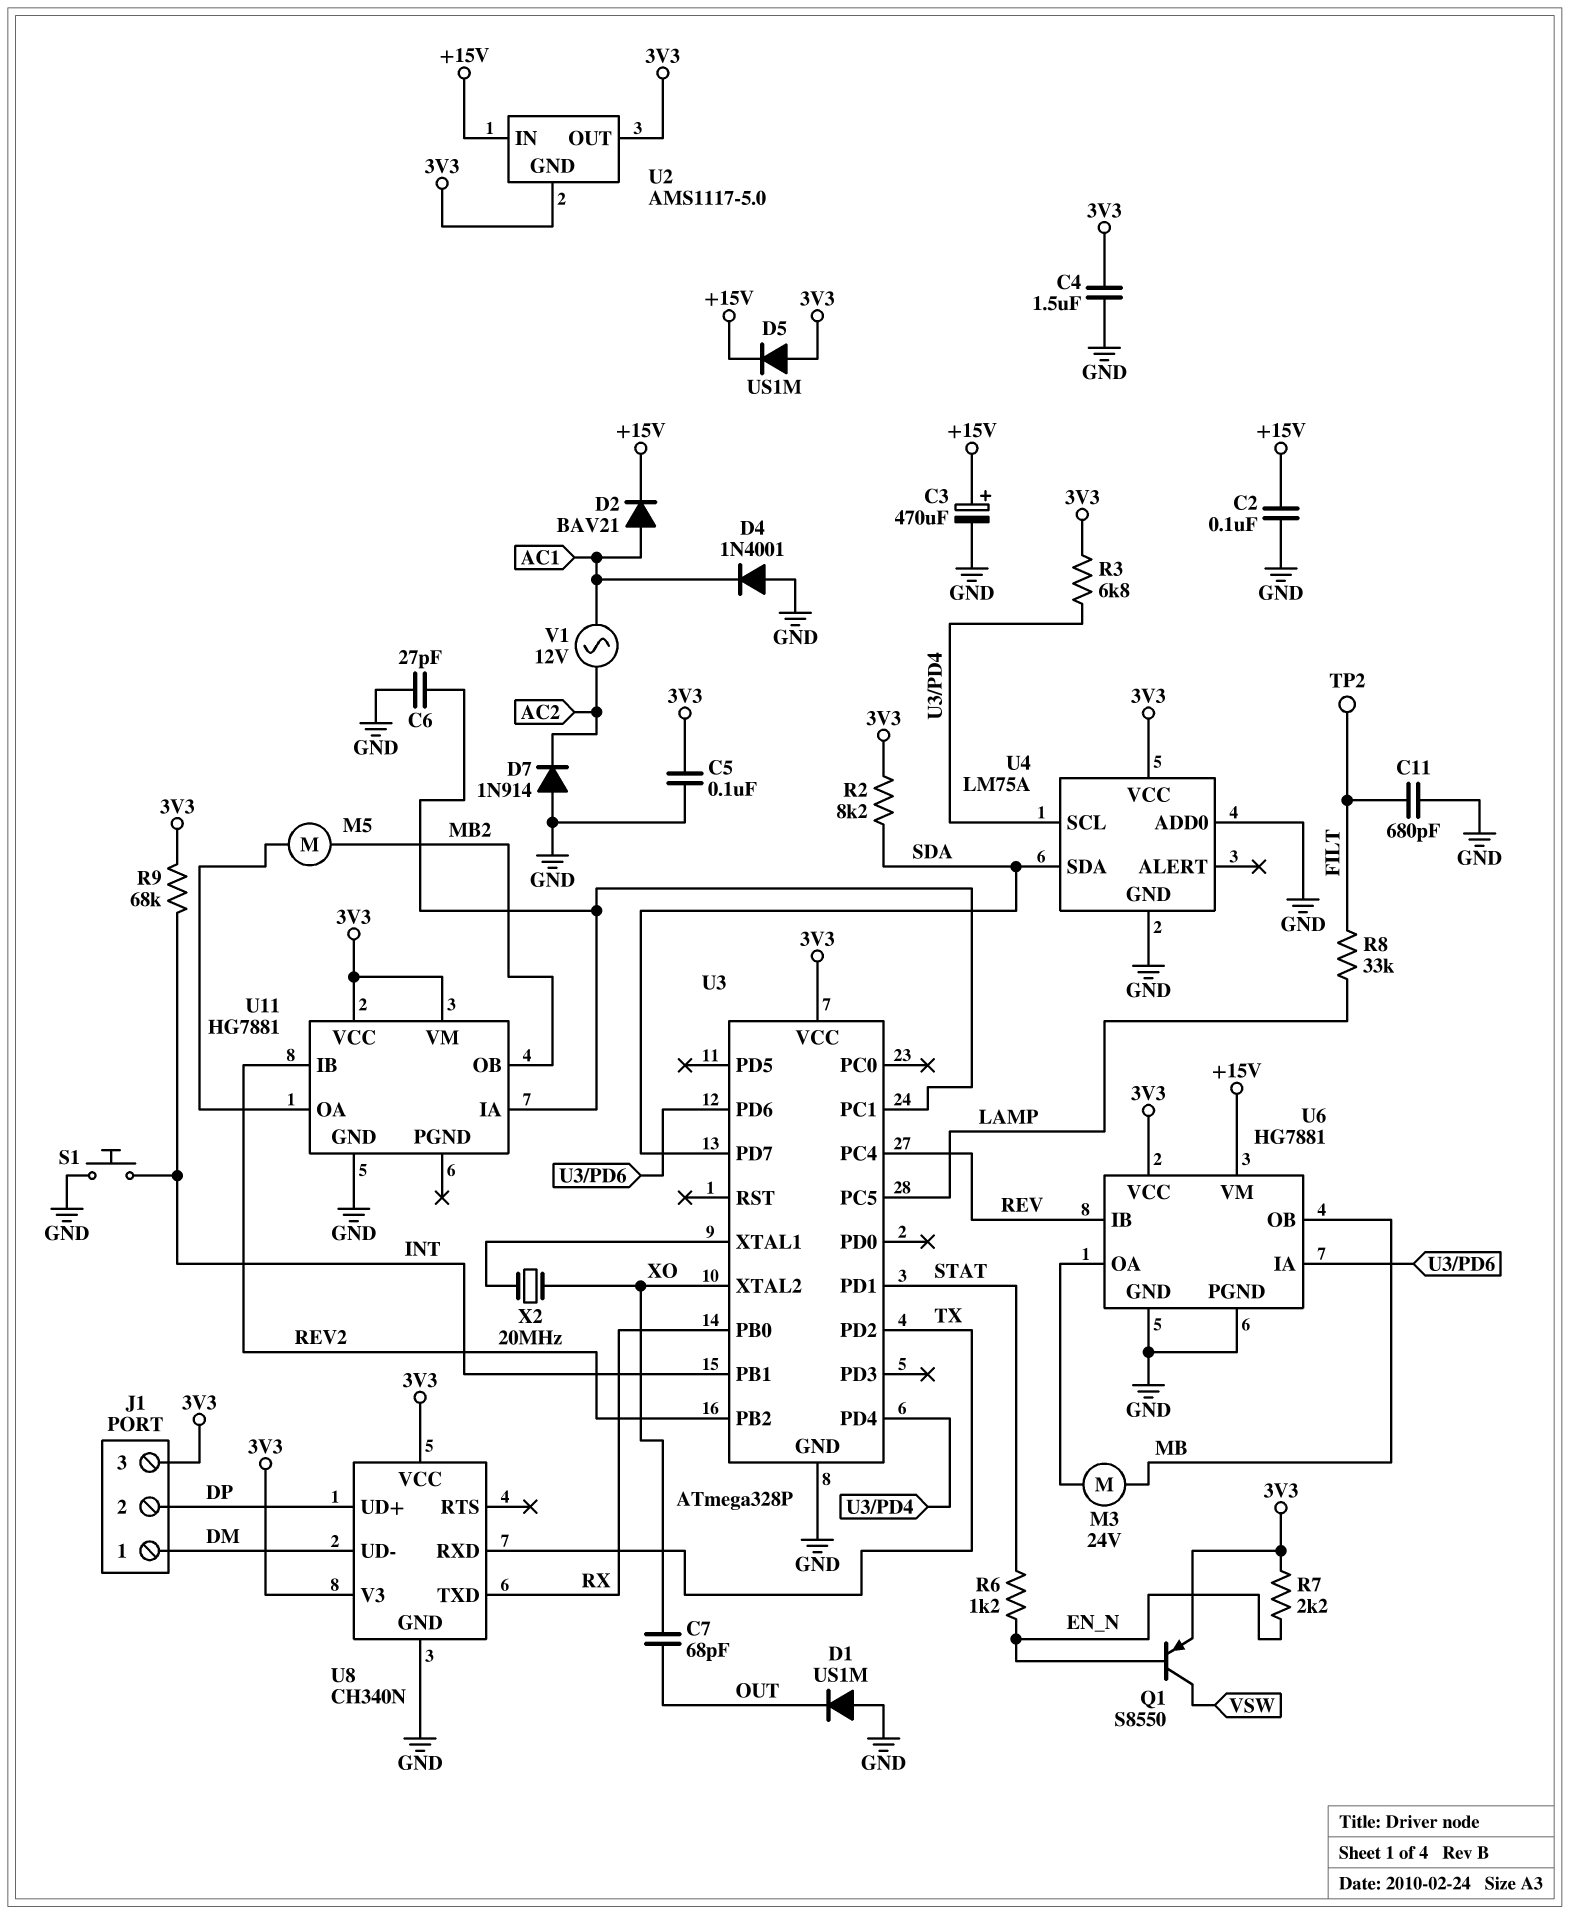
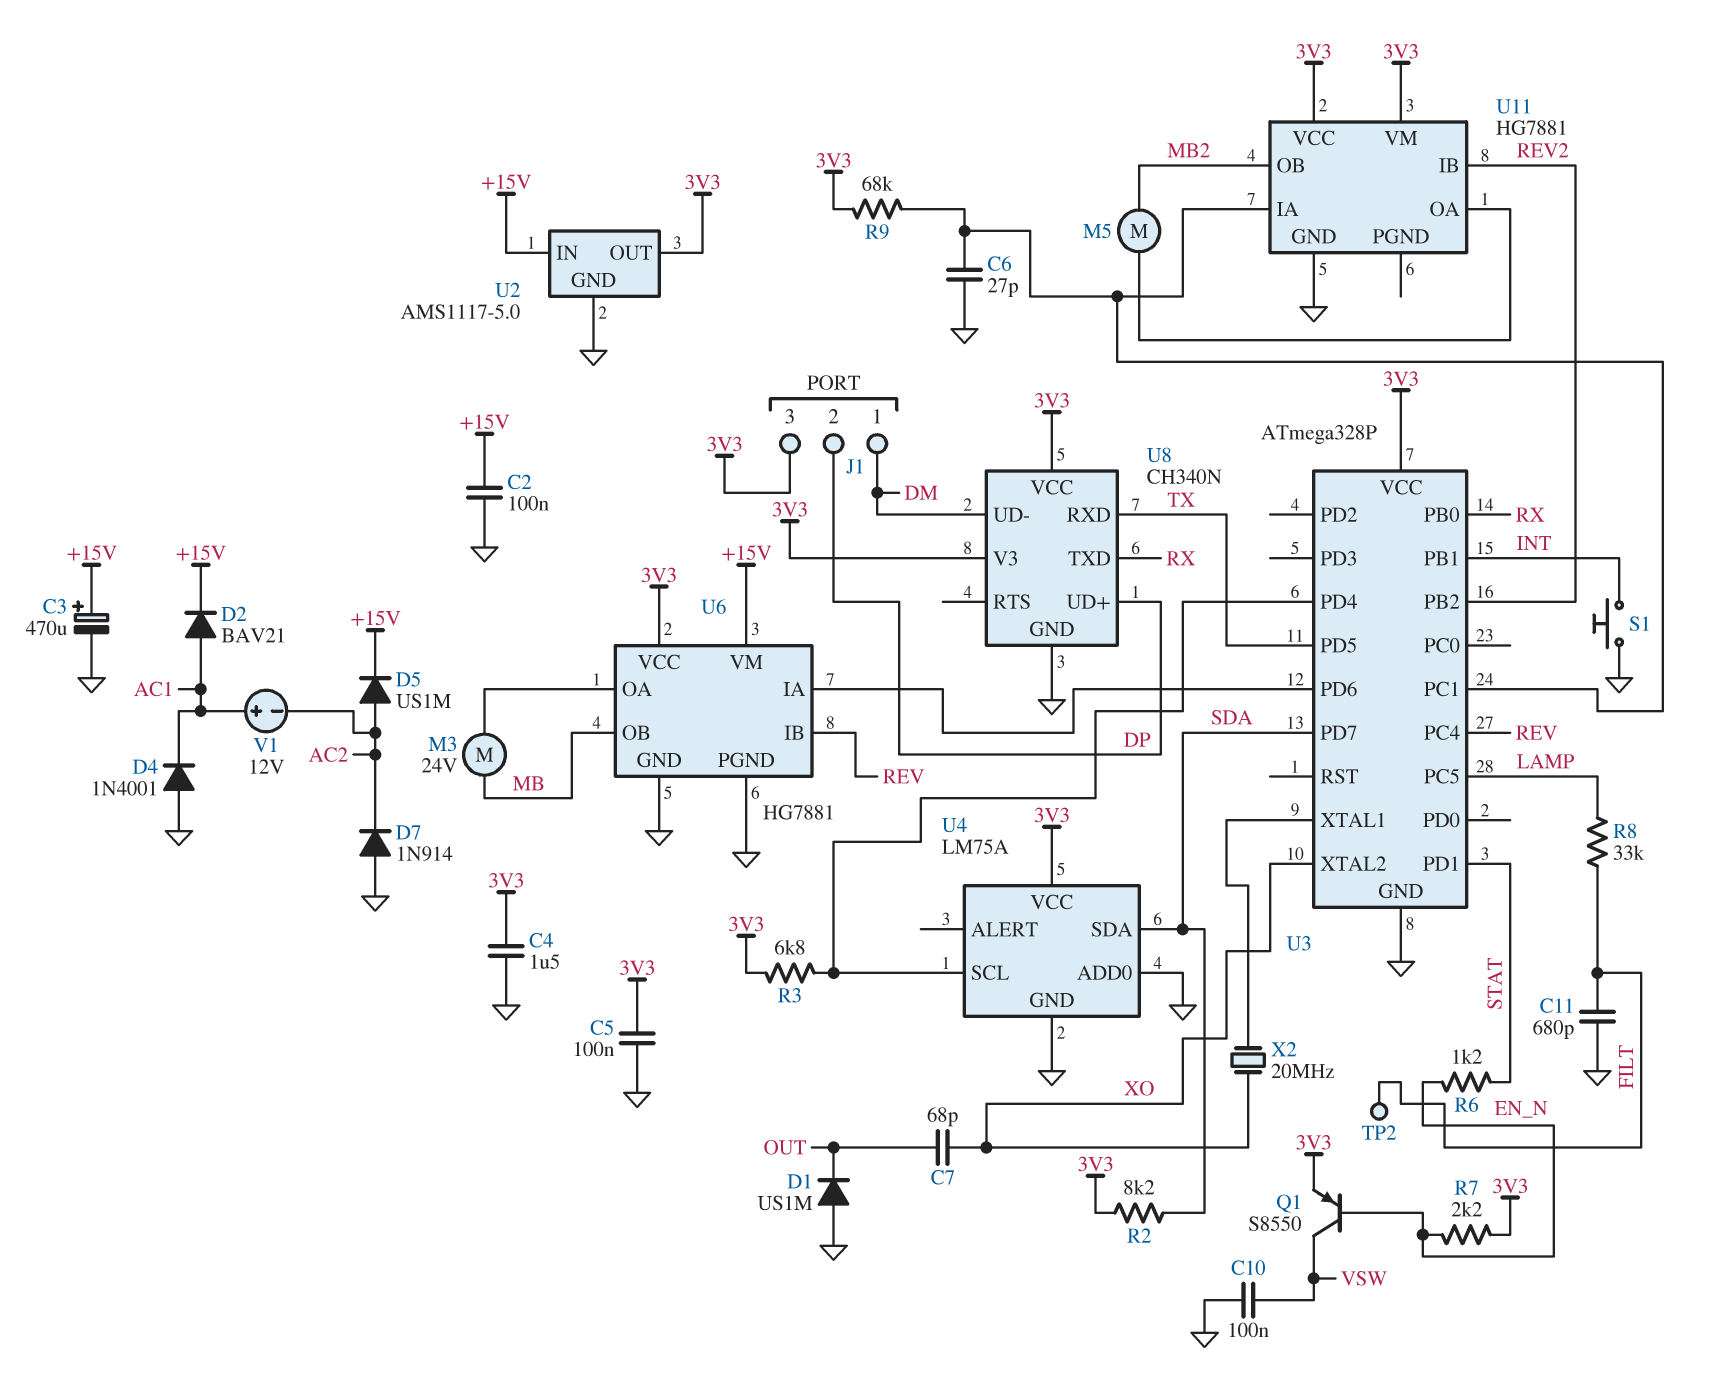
C10: none -> 100nF (GND, VSW)
D5: diode US1M (A 3V3, K +15V) -> diode US1M (A AC2, K +15V)
R9: 68k (3V3, INT) -> 68k (3V3, U3/PC1)
U2 pin GND: 3V3 -> GND
U3 pin PD2: TX -> none
U3 pin PD5: none -> TX
V1: AC 12V (AC1, AC2) -> 12V (plus AC1, minus AC2)

